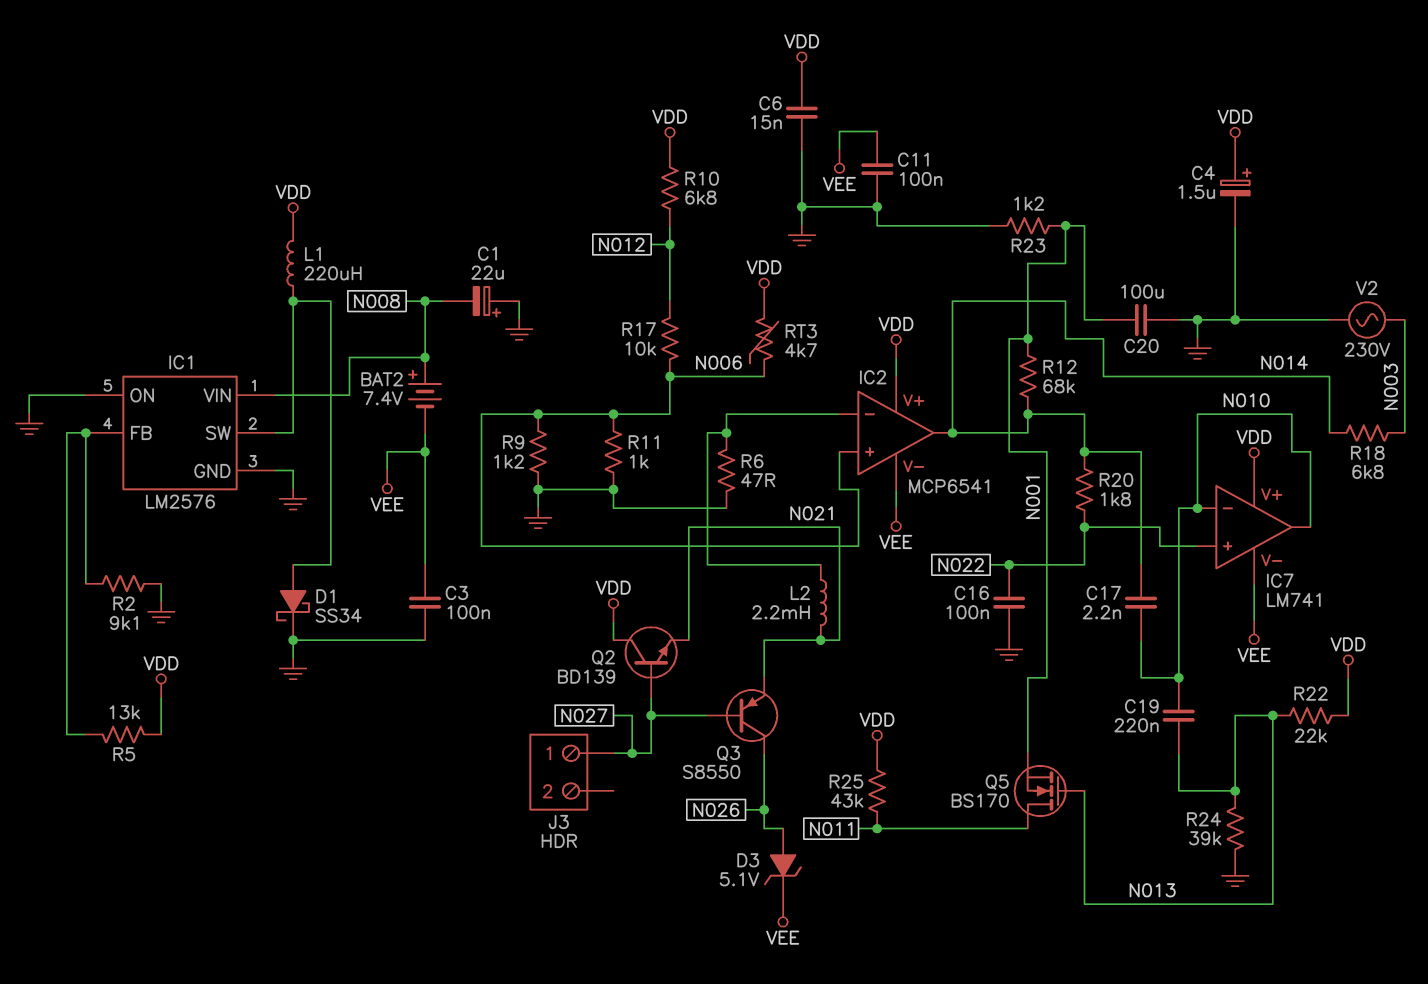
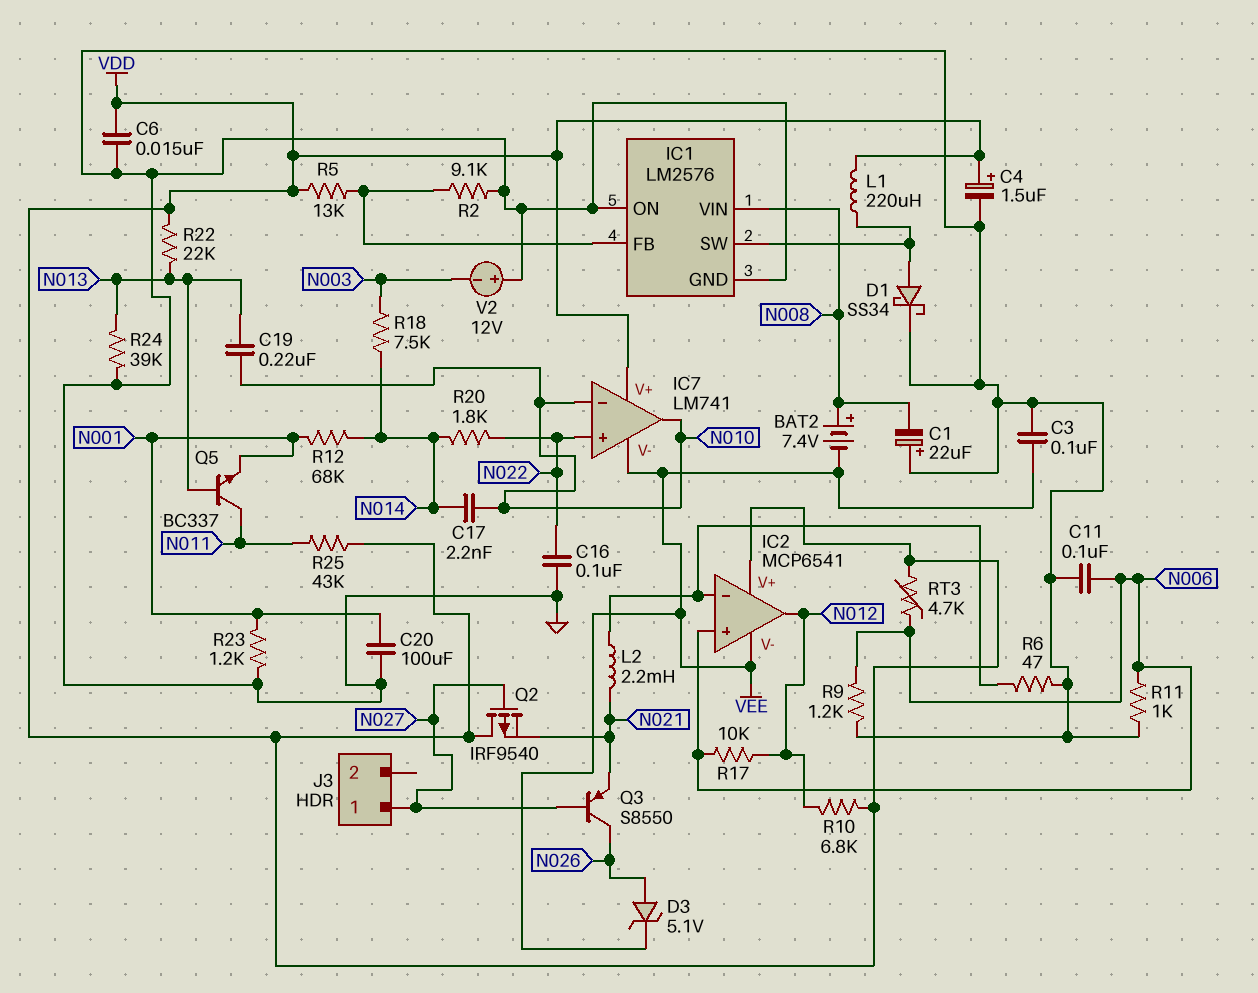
C11: 100nF (GND, VEE) -> 100nF (GND, N006)
IC2 pin out: N014 -> N012
Q2: NPN BD139 (B N027, C VDD, E N021) -> PMOS IRF9540 (G N027, D VDD, S N021)
Q5: NMOS BS170 (G N013, D N011, S N001) -> NPN BC337 (B N013, C N011, E N001)
R18: 6.8k (N003, N014) -> 7.5k (N003, N014)
V2: AC 230V (GND, N003) -> 12V (plus GND, minus N003)

